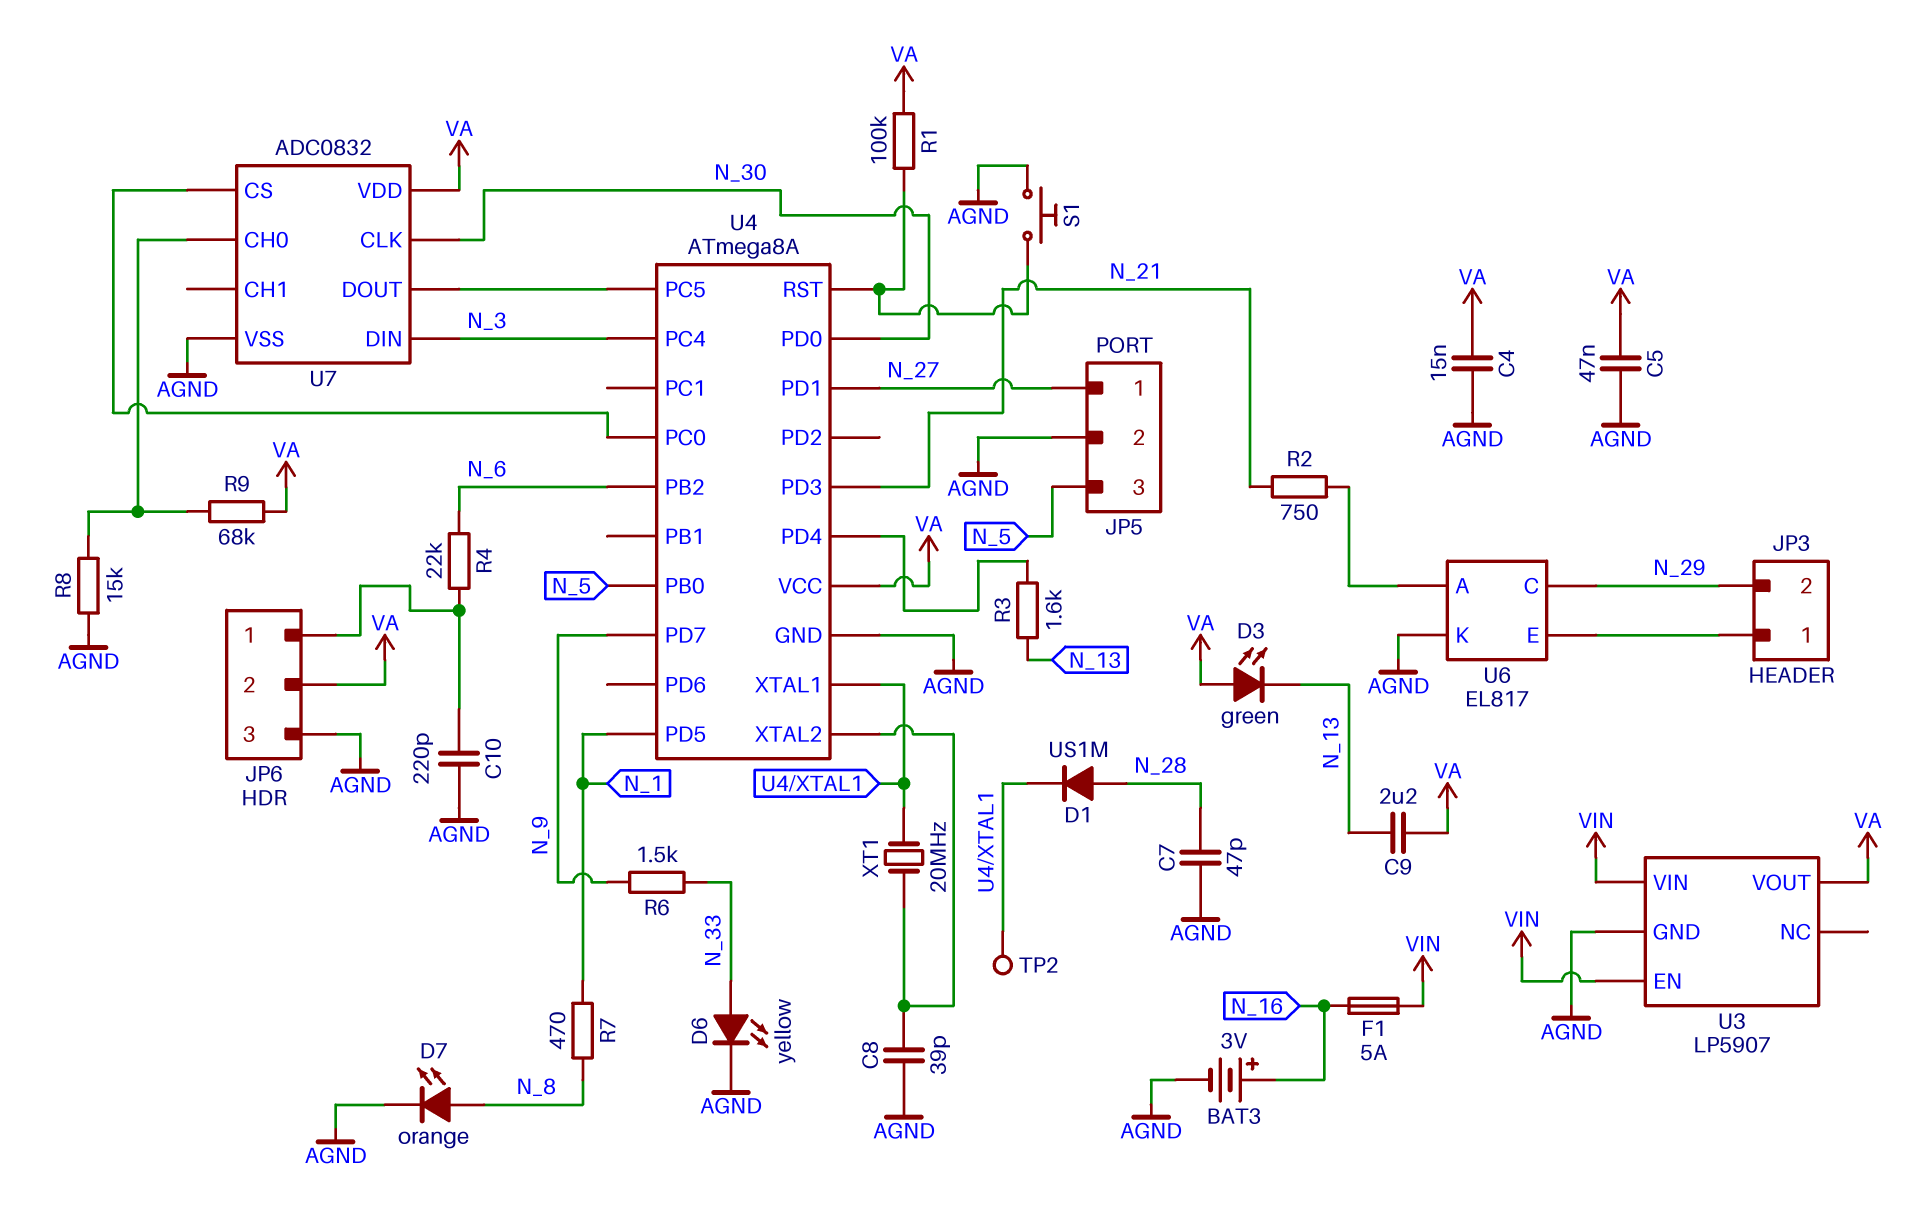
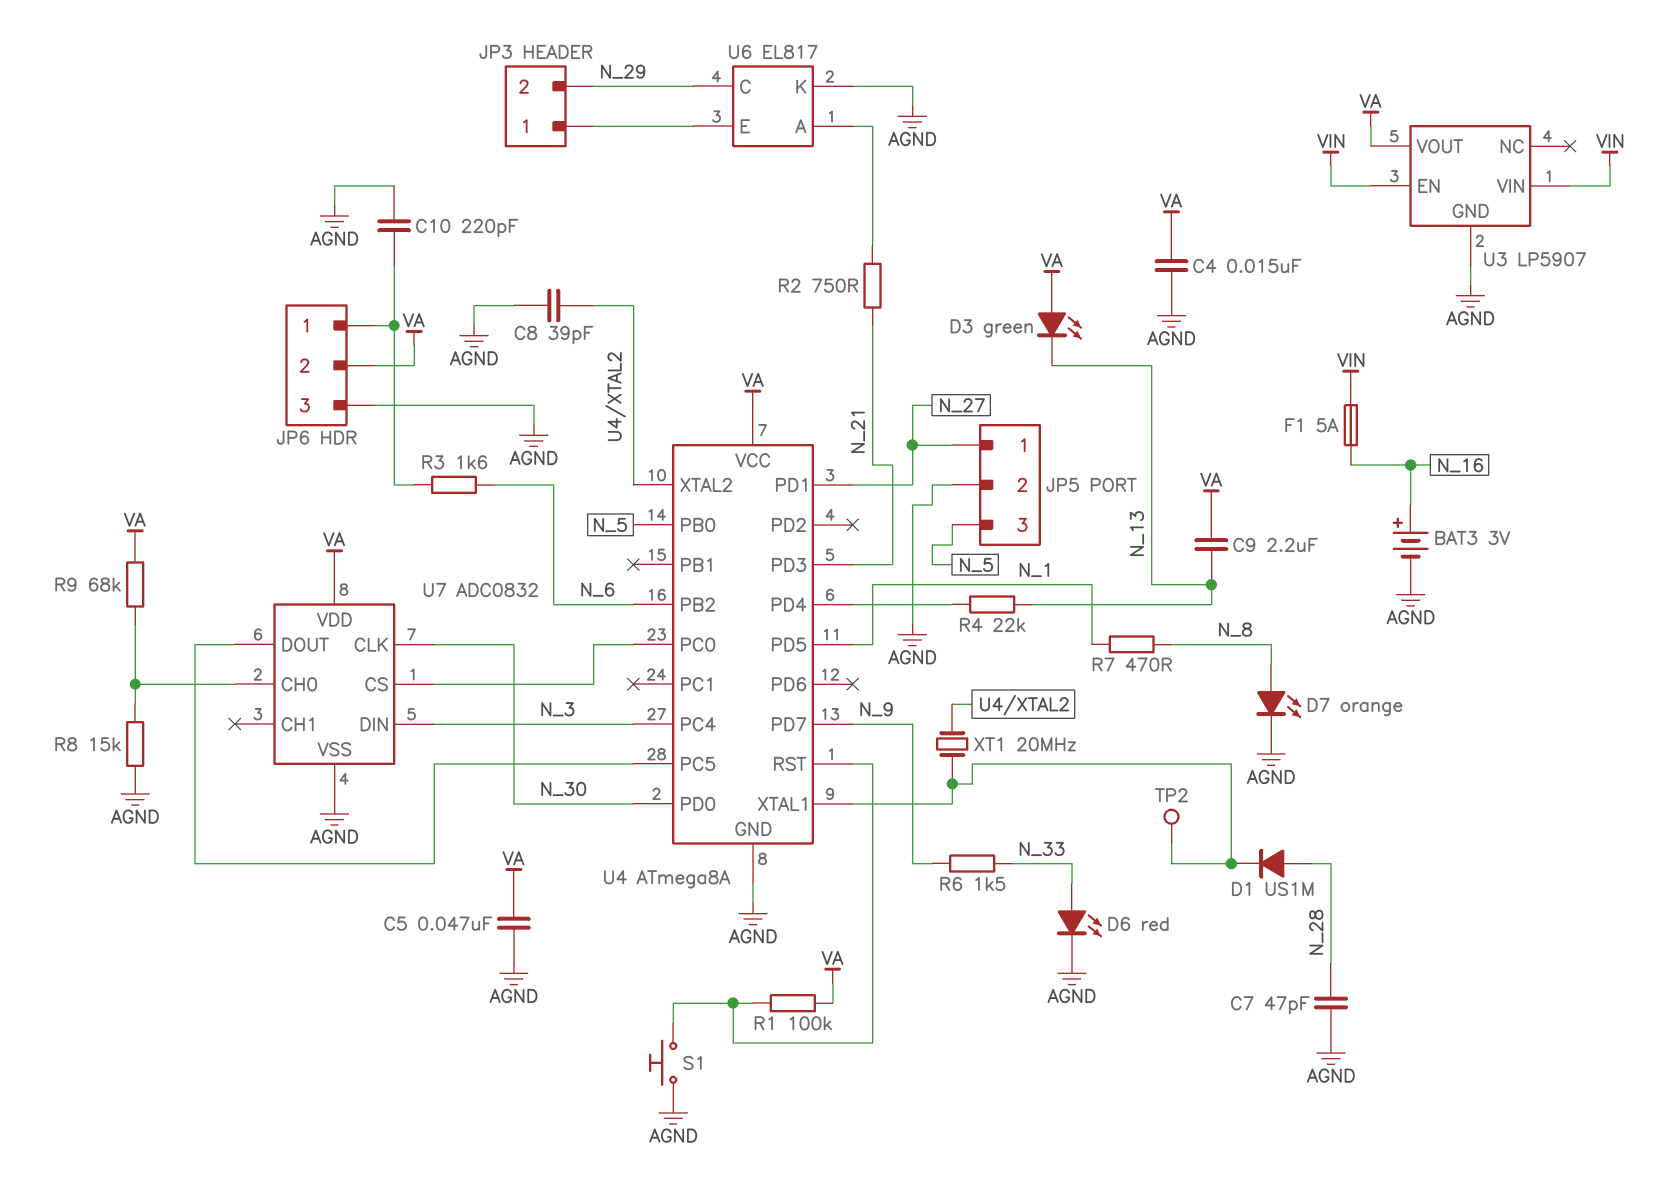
D6: LED yellow (A N_33, K AGND) -> LED red (A N_33, K AGND)
R3: 1.6k (N_13, U4/PD4) -> 1.6k (JP6/1, N_6)
R4: 22k (JP6/1, N_6) -> 22k (N_13, U4/PD4)

